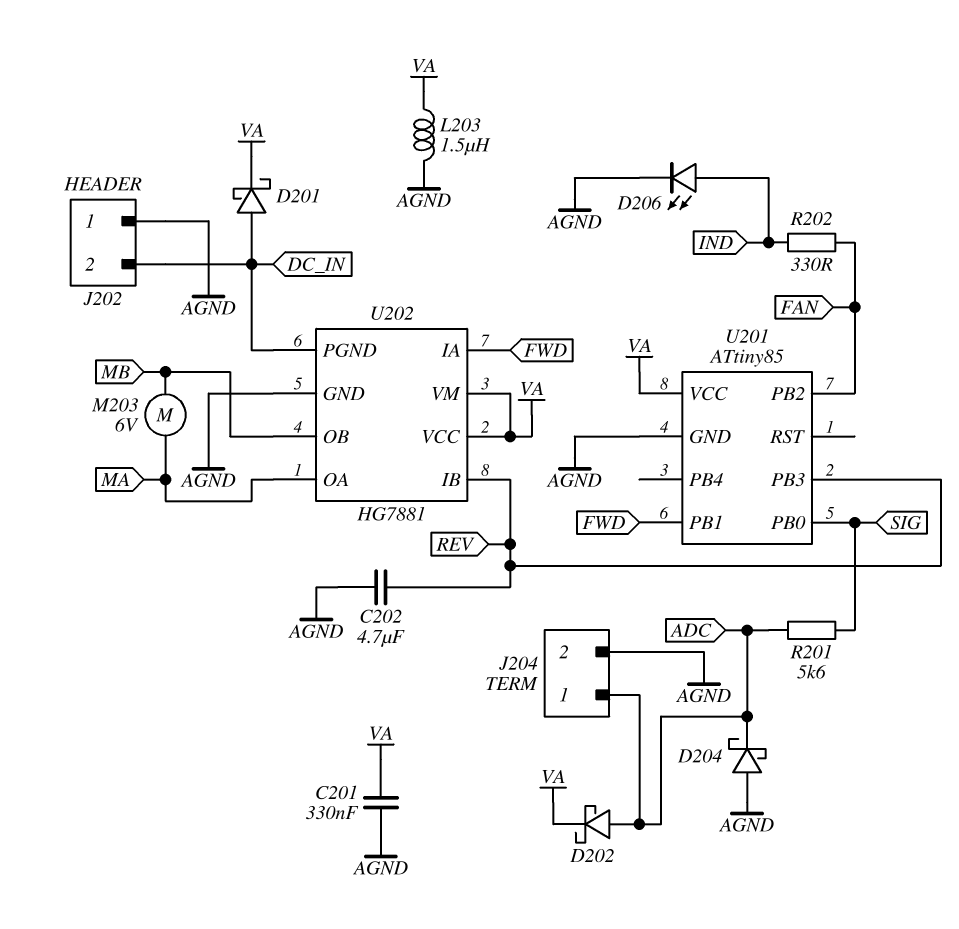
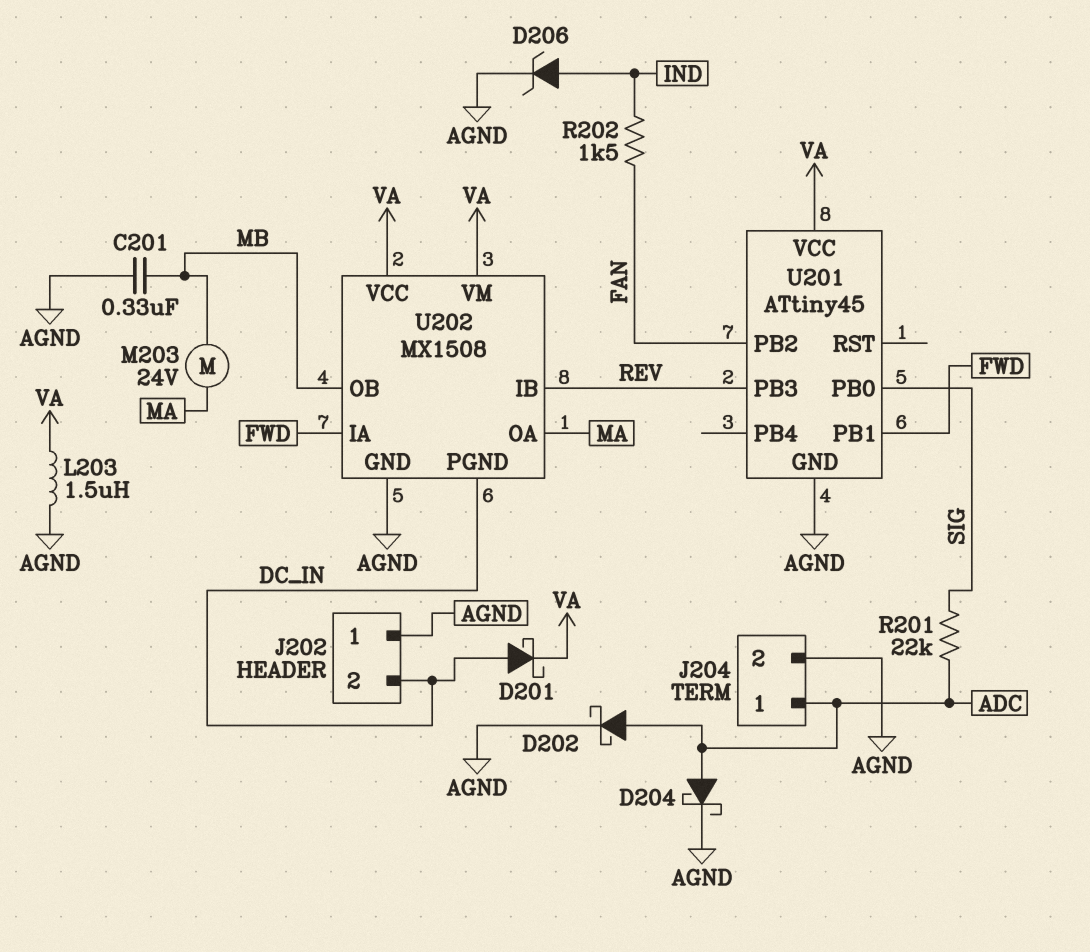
C201: 330nF (AGND, VA) -> 330nF (AGND, MB)
C202: 4.7uF (AGND, REV) -> none
D202: schottky (A ADC, K VA) -> schottky (A ADC, K AGND)
D204: schottky (A AGND, K ADC) -> schottky (A ADC, K AGND)
D206: LED (A IND, K AGND) -> zener (A IND, K AGND)
M203: motor 6V (MA, MB) -> motor 24V (MA, MB)
R201: 5.6k (ADC, SIG) -> 22k (ADC, SIG)
R202: 330 (FAN, IND) -> 1.5k (FAN, IND)
U201: ATtiny85 -> ATtiny45
U202: HG7881 -> MX1508

